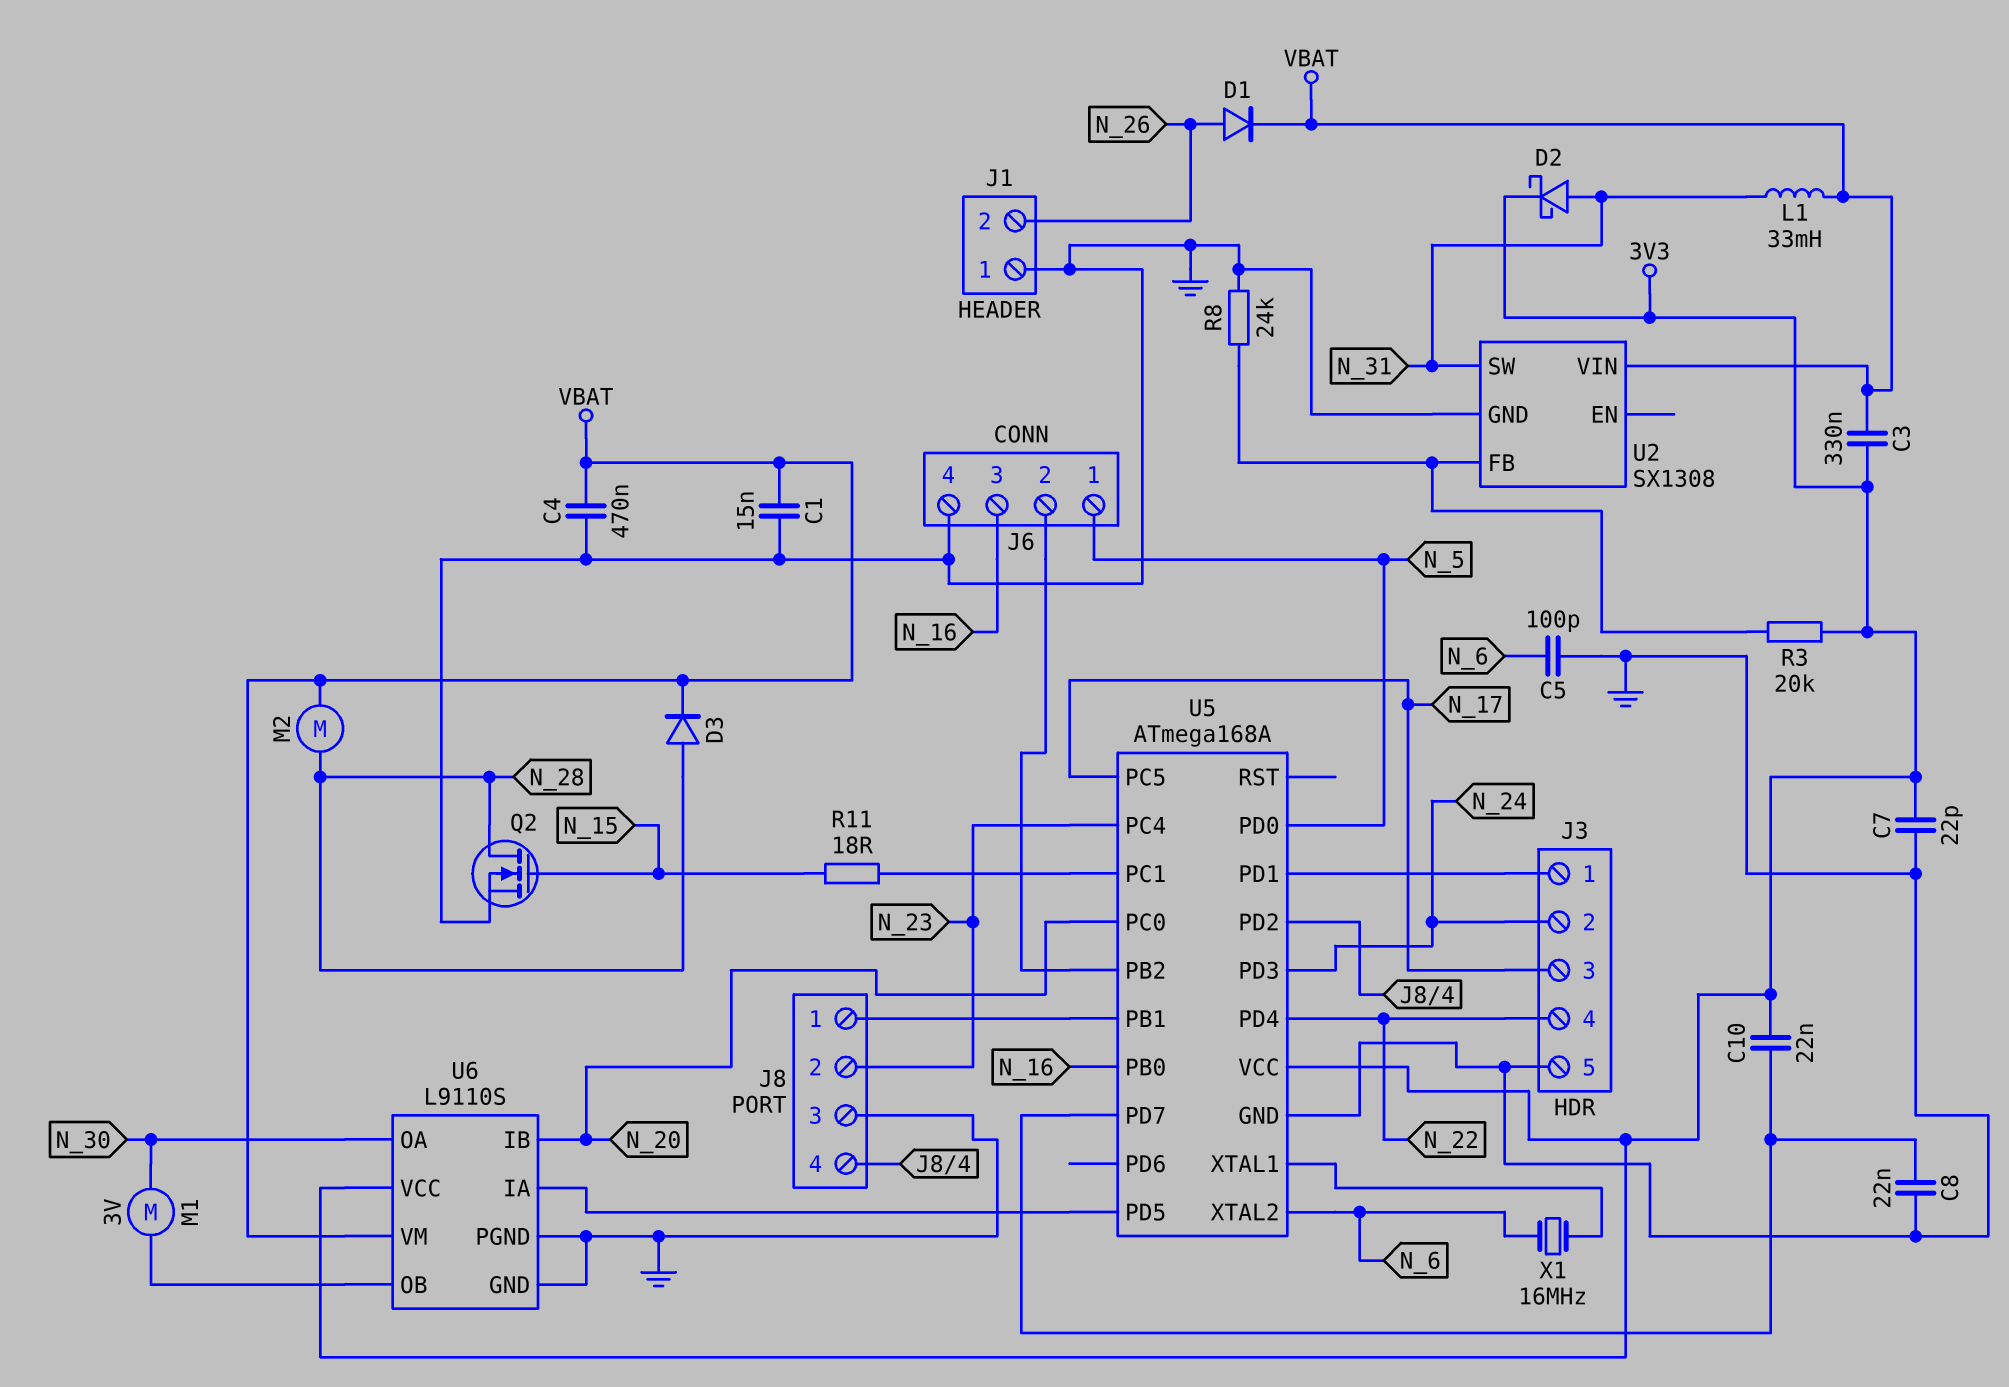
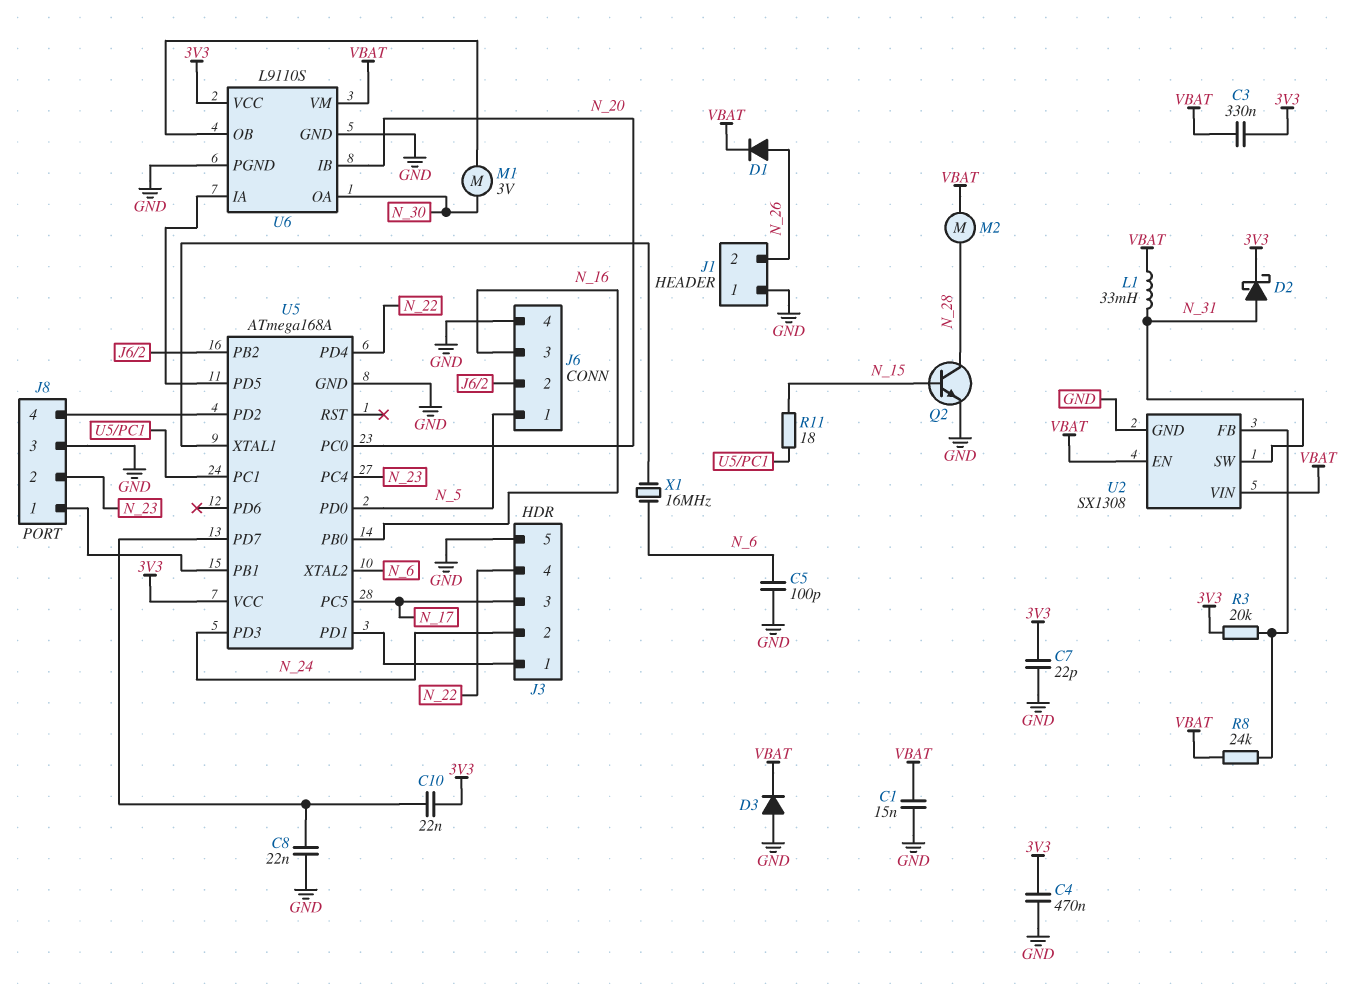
C4: 470nF (GND, VBAT) -> 470nF (3V3, GND)
D3: diode (A N_28, K VBAT) -> diode (A GND, K VBAT)
Q2: NMOS (G N_15, D N_28, S GND) -> NPN (B N_15, C N_28, E GND)
R8: 24k (GND, U2/FB) -> 24k (U2/FB, VBAT)
U2 pin EN: none -> VBAT

